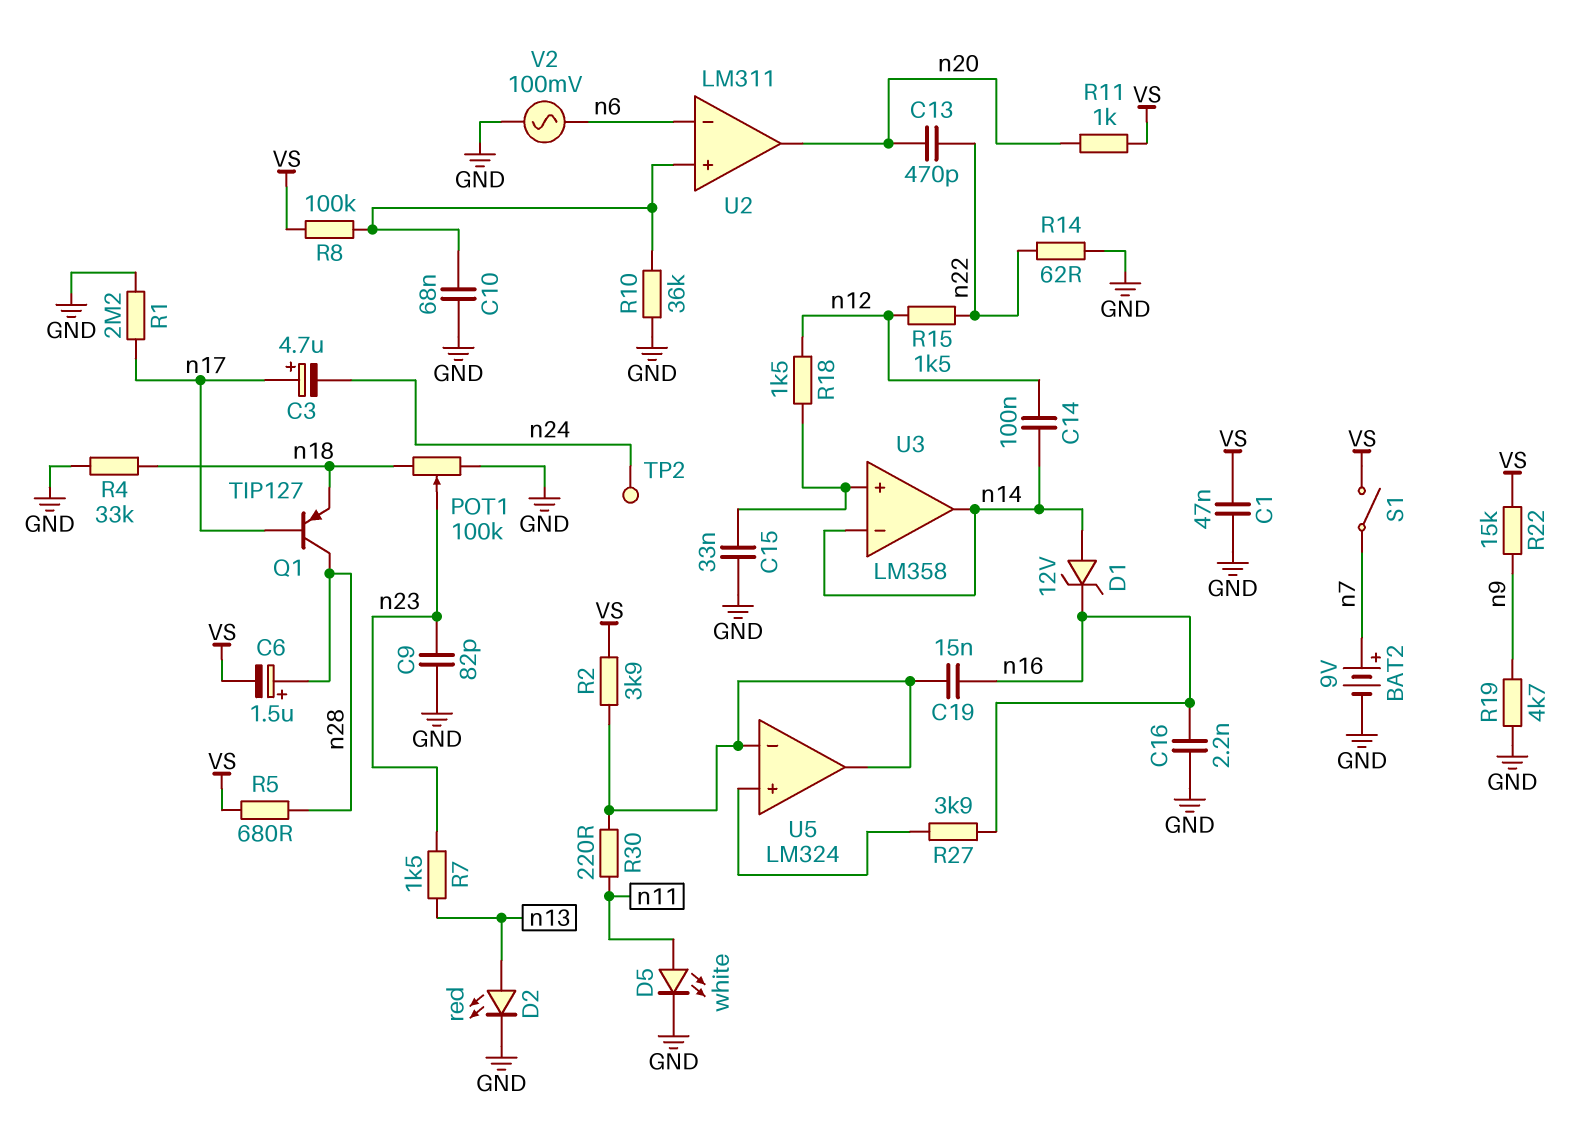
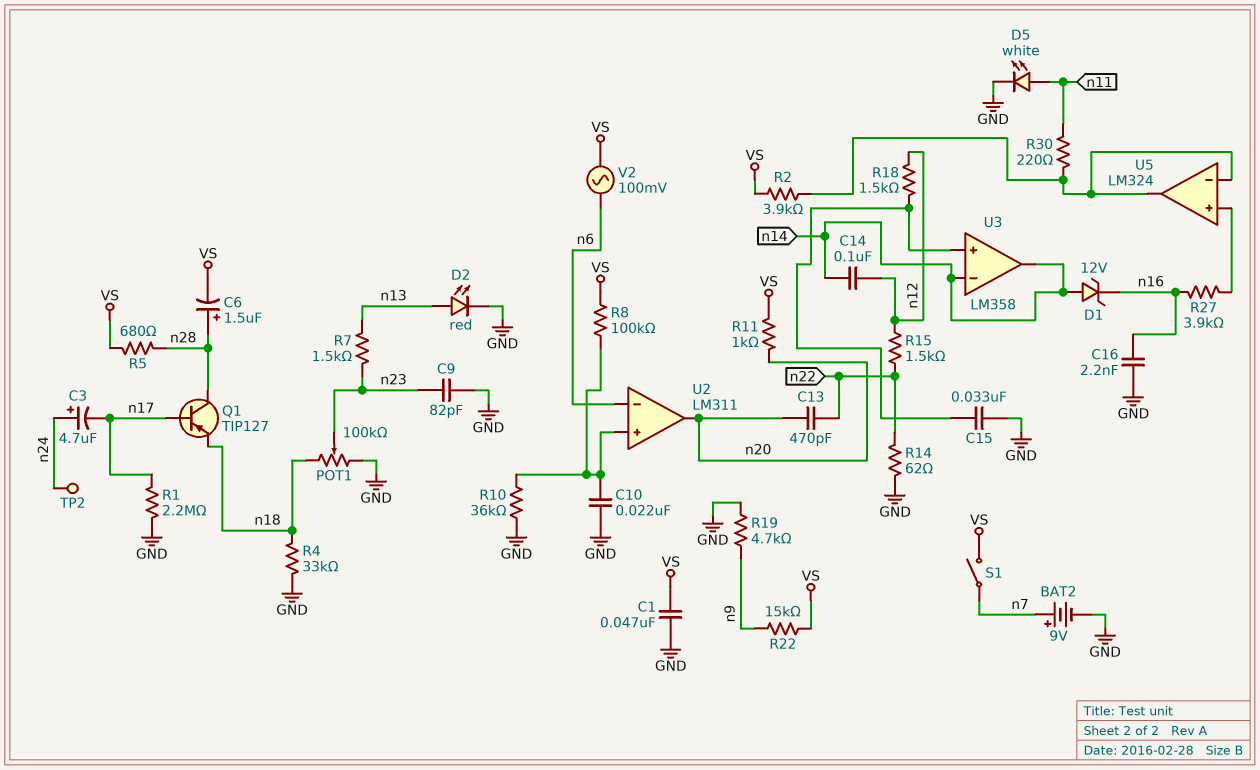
C3: 4.7uF (plus n17, minus n24) -> 4.7uF (plus n24, minus n17)
C10: 68nF (GND, U2/in+) -> 22nF (GND, U2/in+)
C19: 15nF (U5/in-, n16) -> none
V2: AC 100mV (GND, n6) -> AC 100mV (VS, n6)

